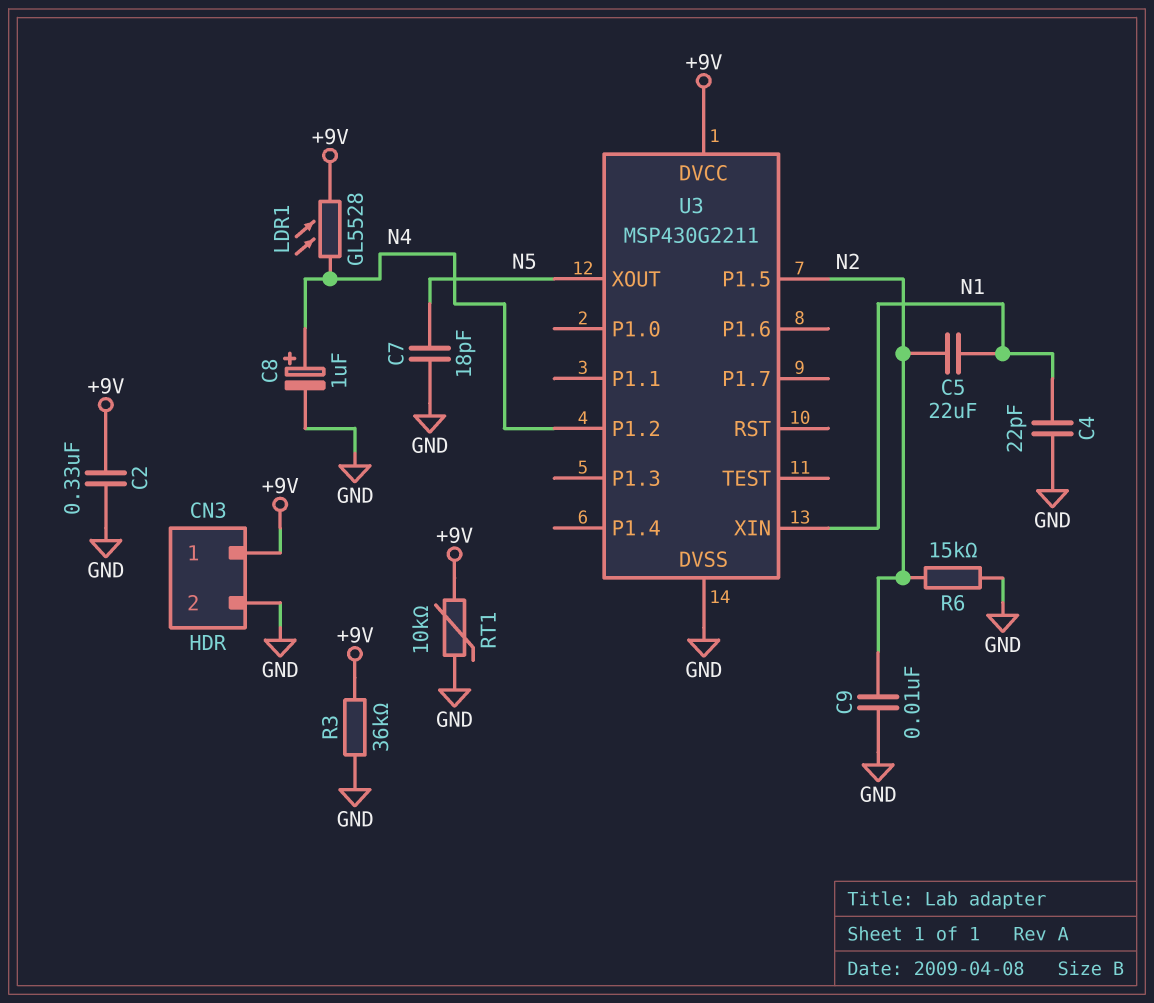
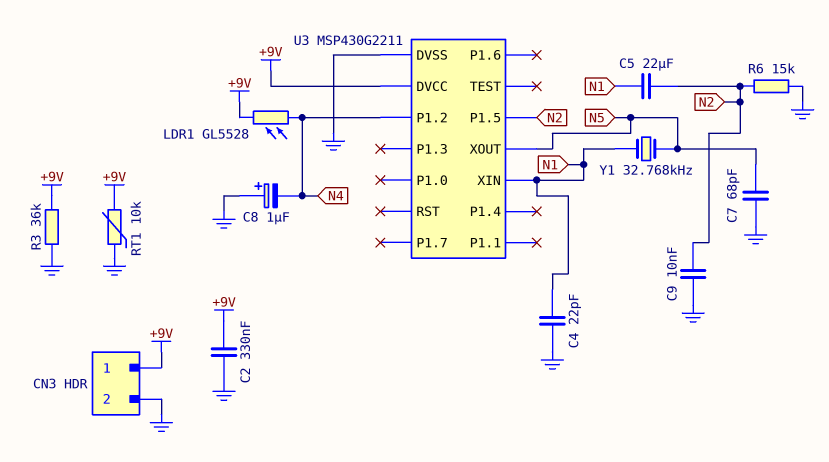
C7: 18pF (GND, N5) -> 68pF (GND, N5)
C8: 1uF (plus N4, minus GND) -> 1uF (plus GND, minus N4)
Y1: none -> 32.768kHz (N1, N5)

